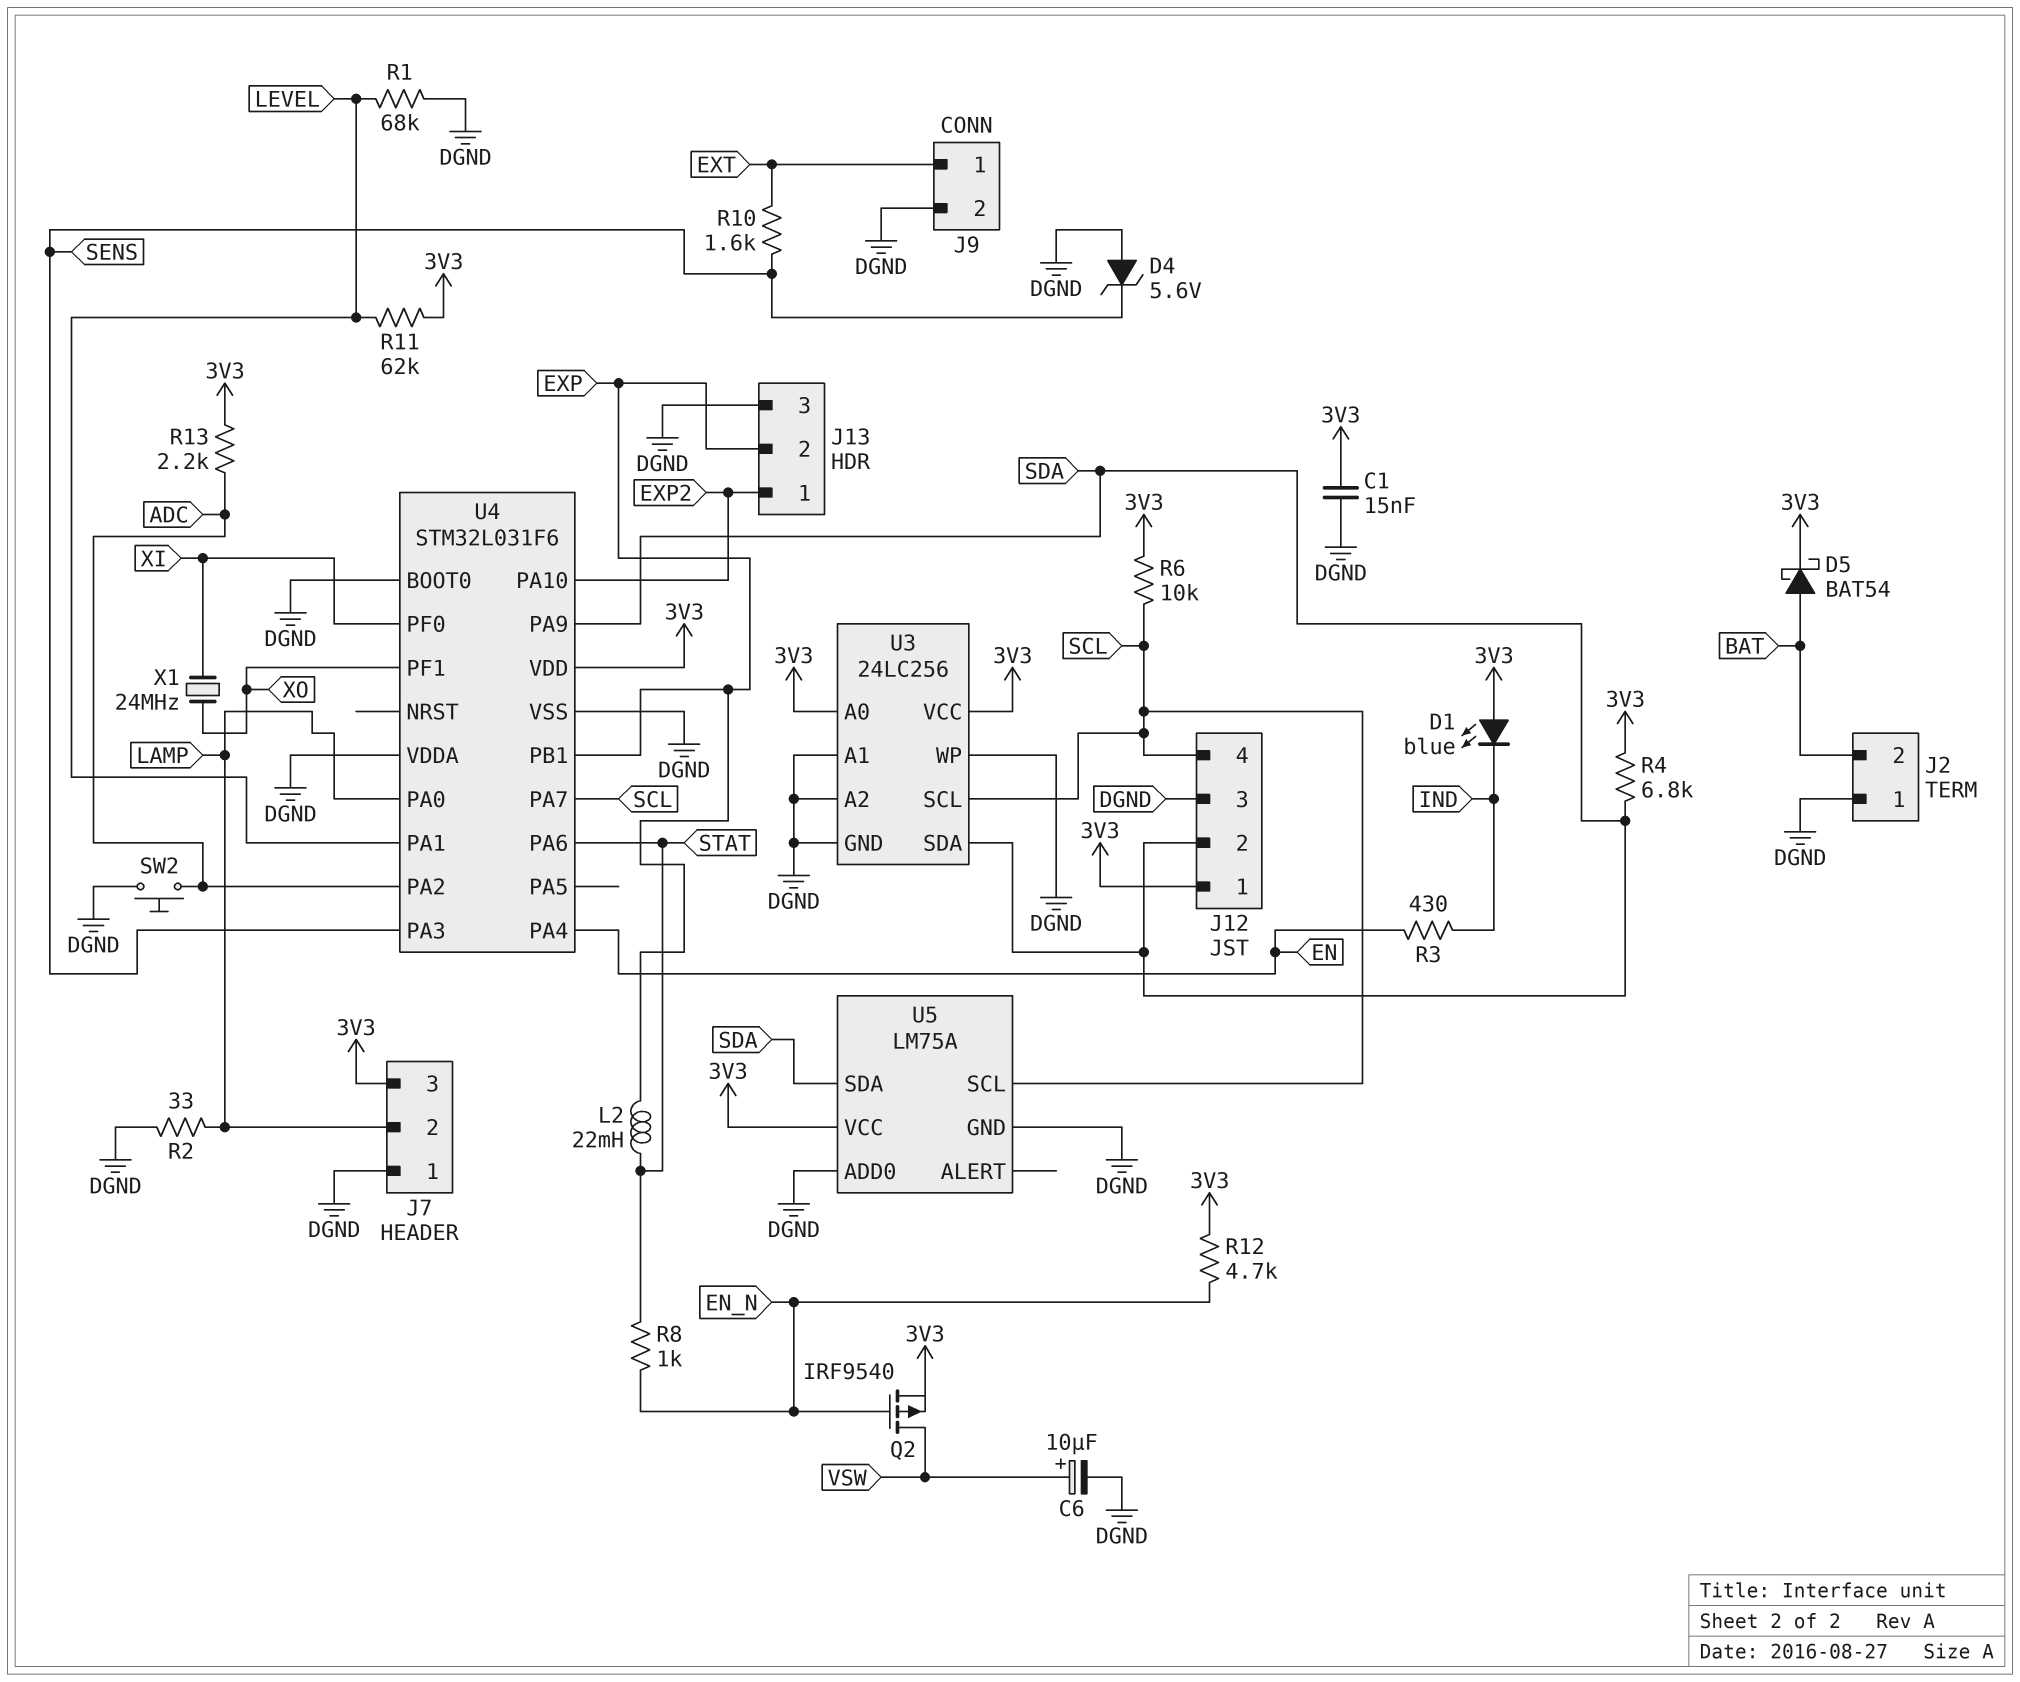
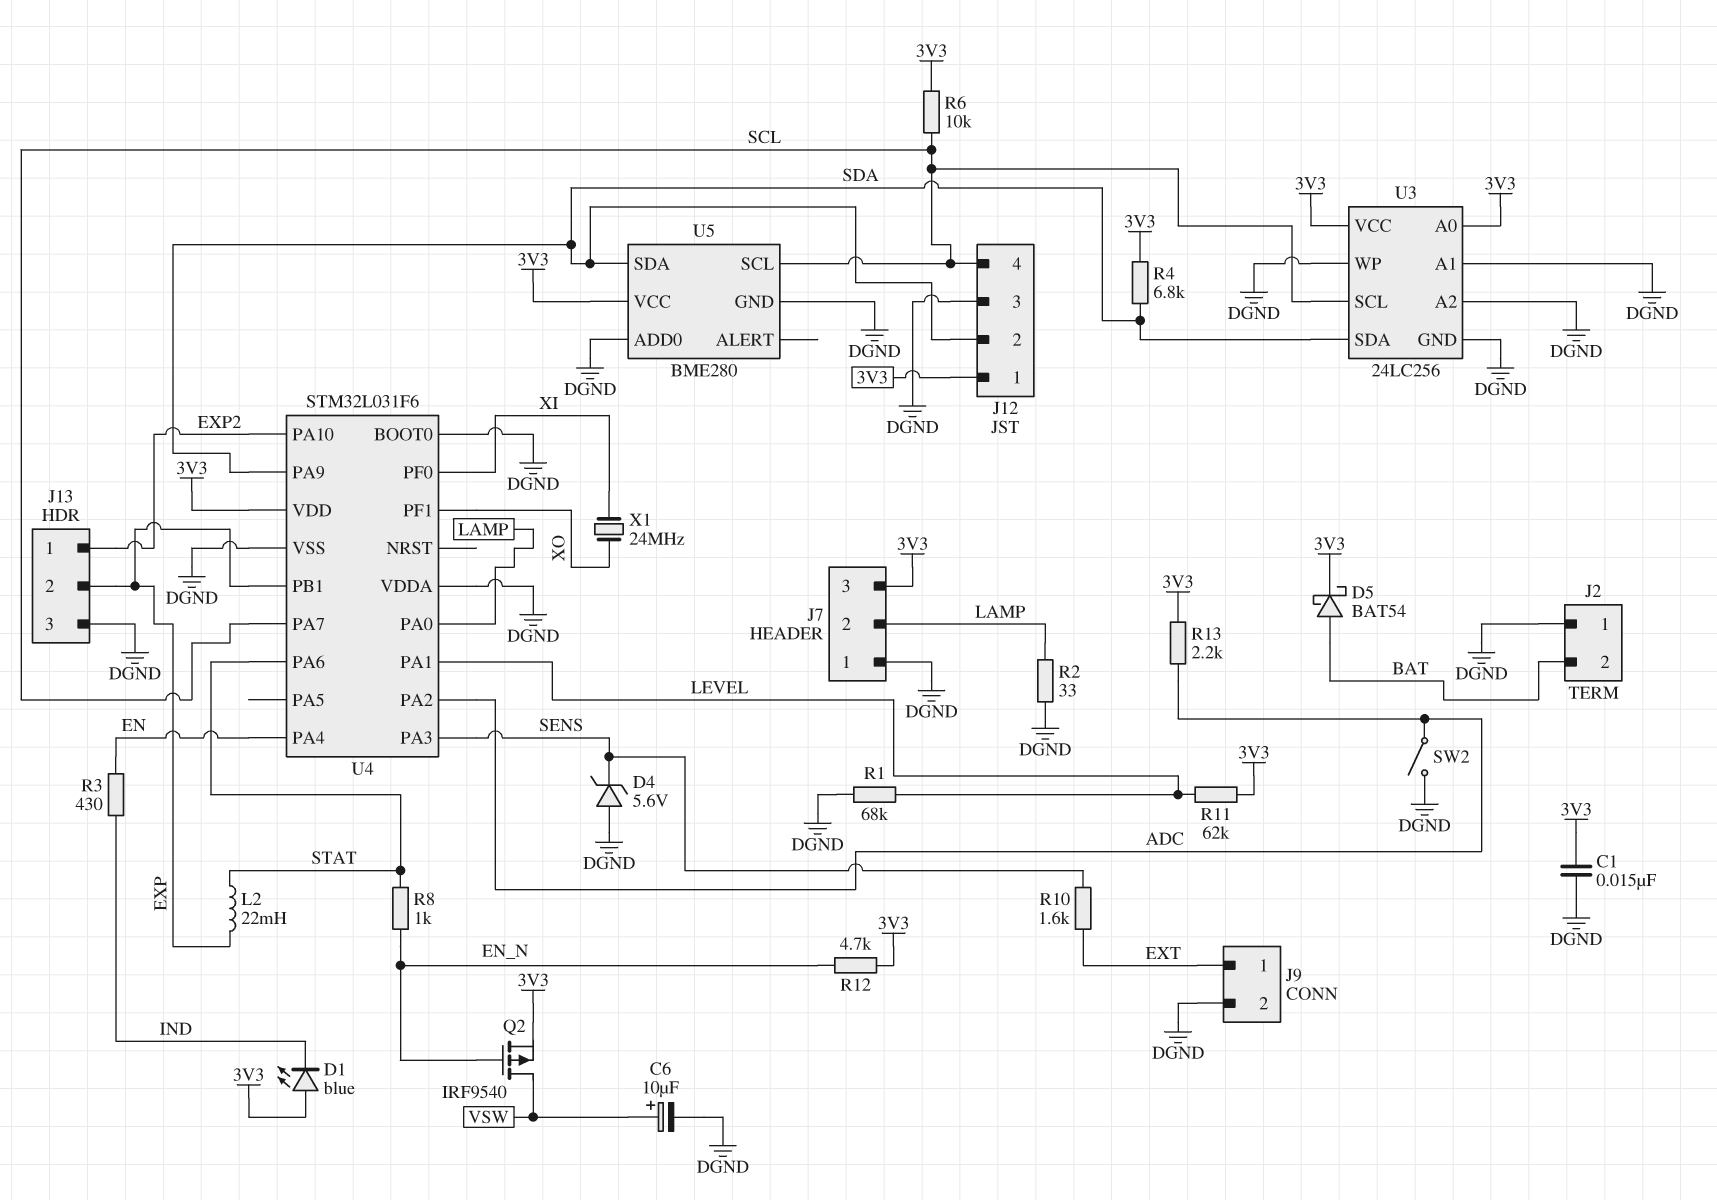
SW2: button (ADC, DGND) -> switch (ADC, DGND)
U5: LM75A -> BME280

